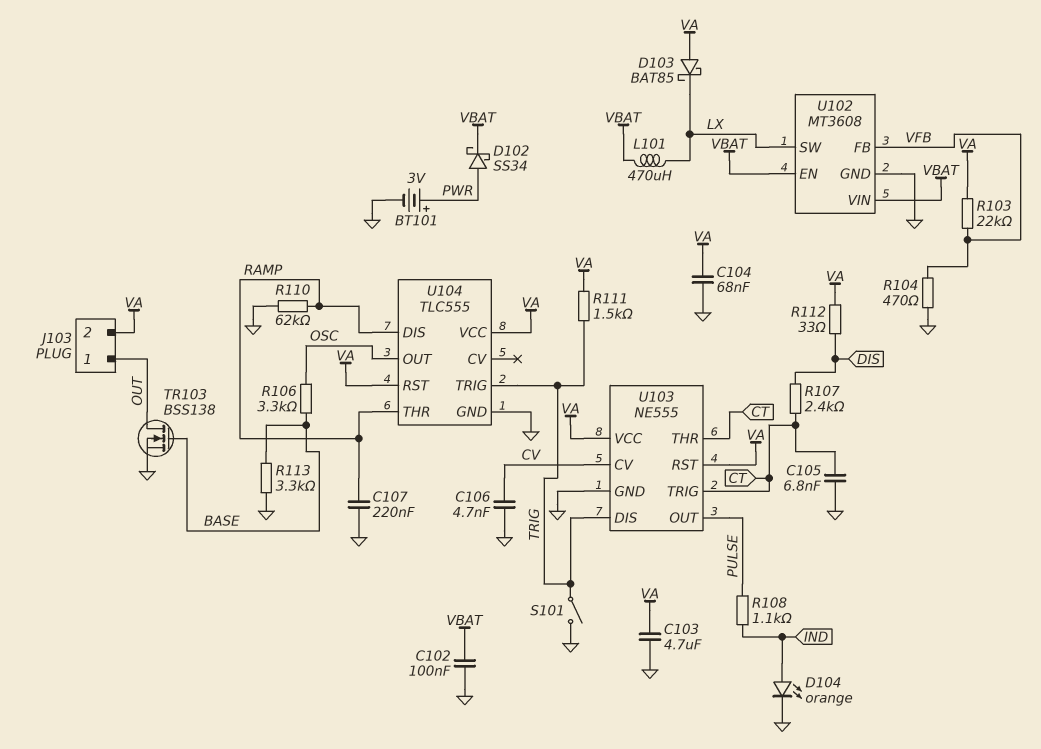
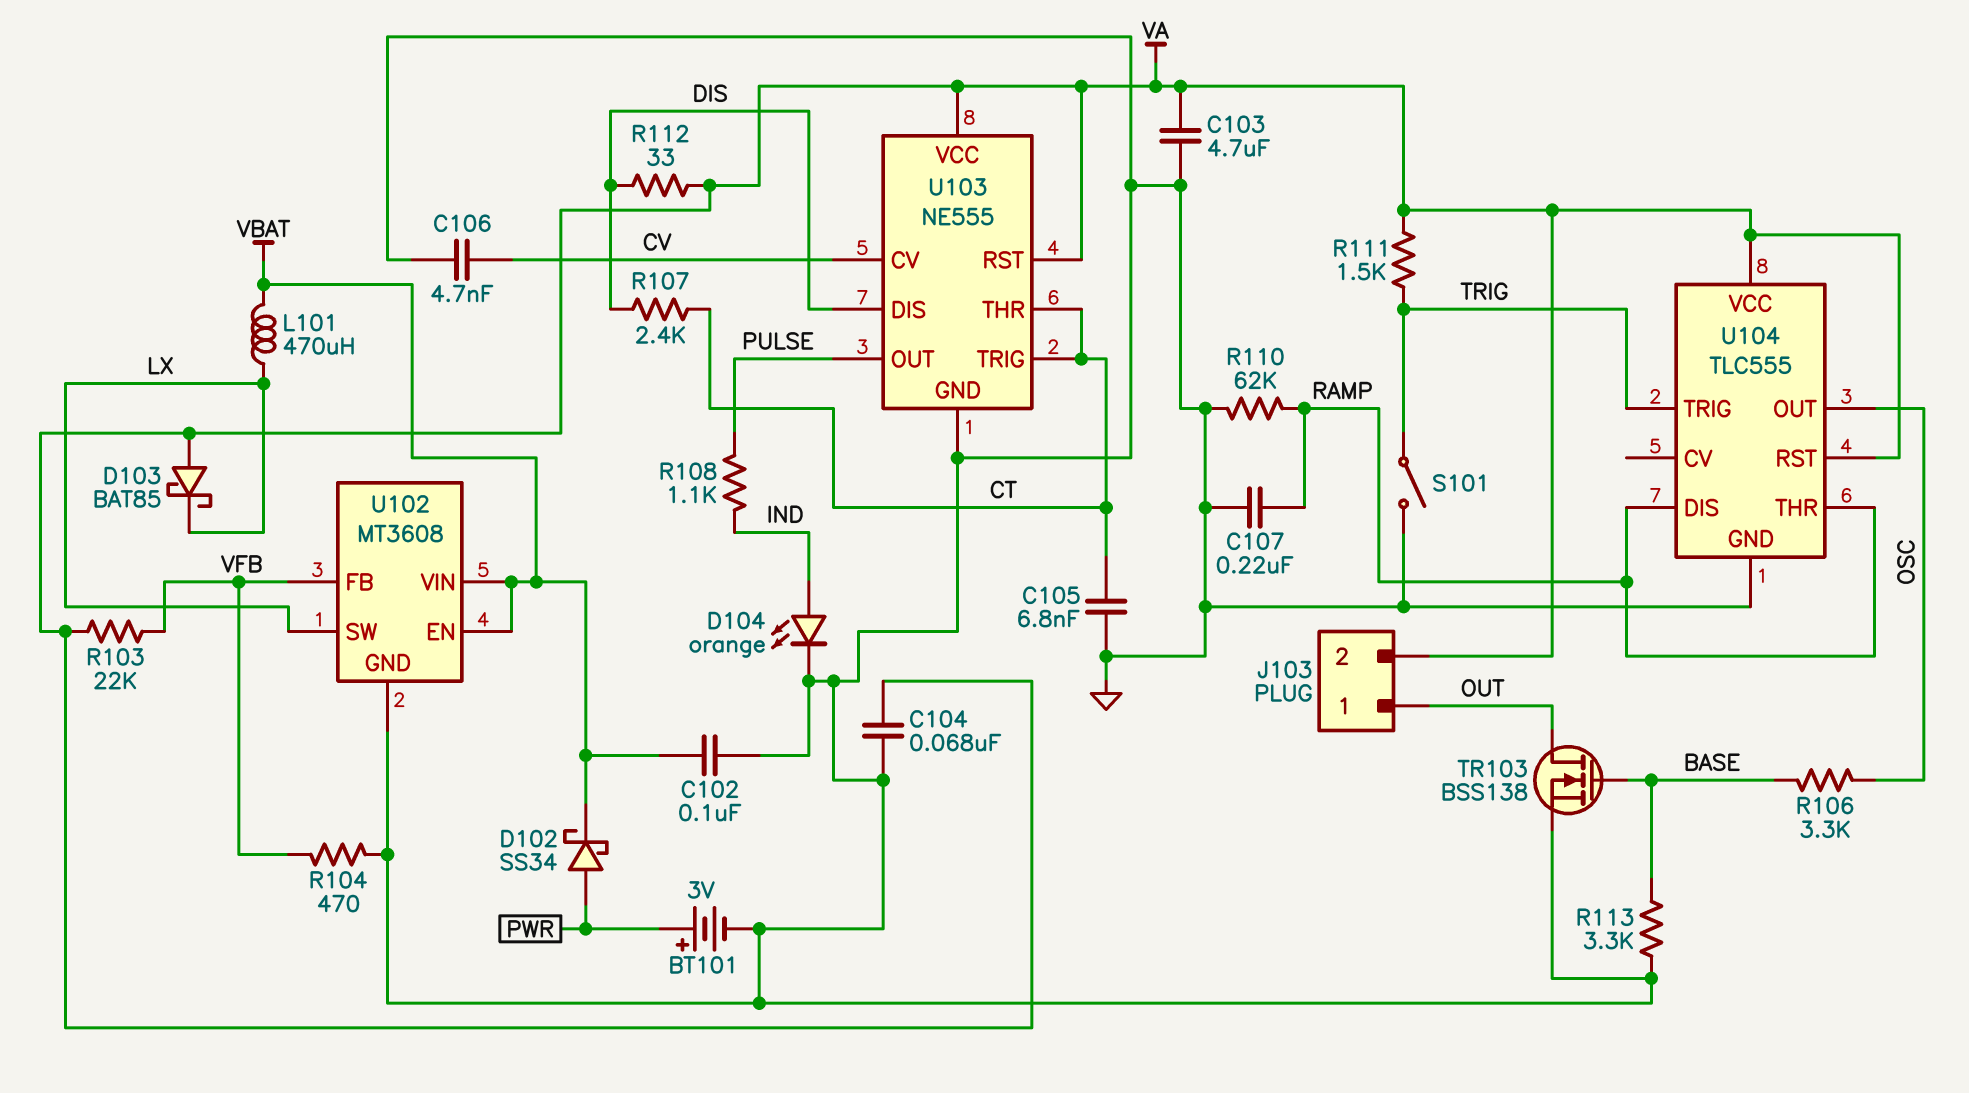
U103 pin DIS: TRIG -> DIS

